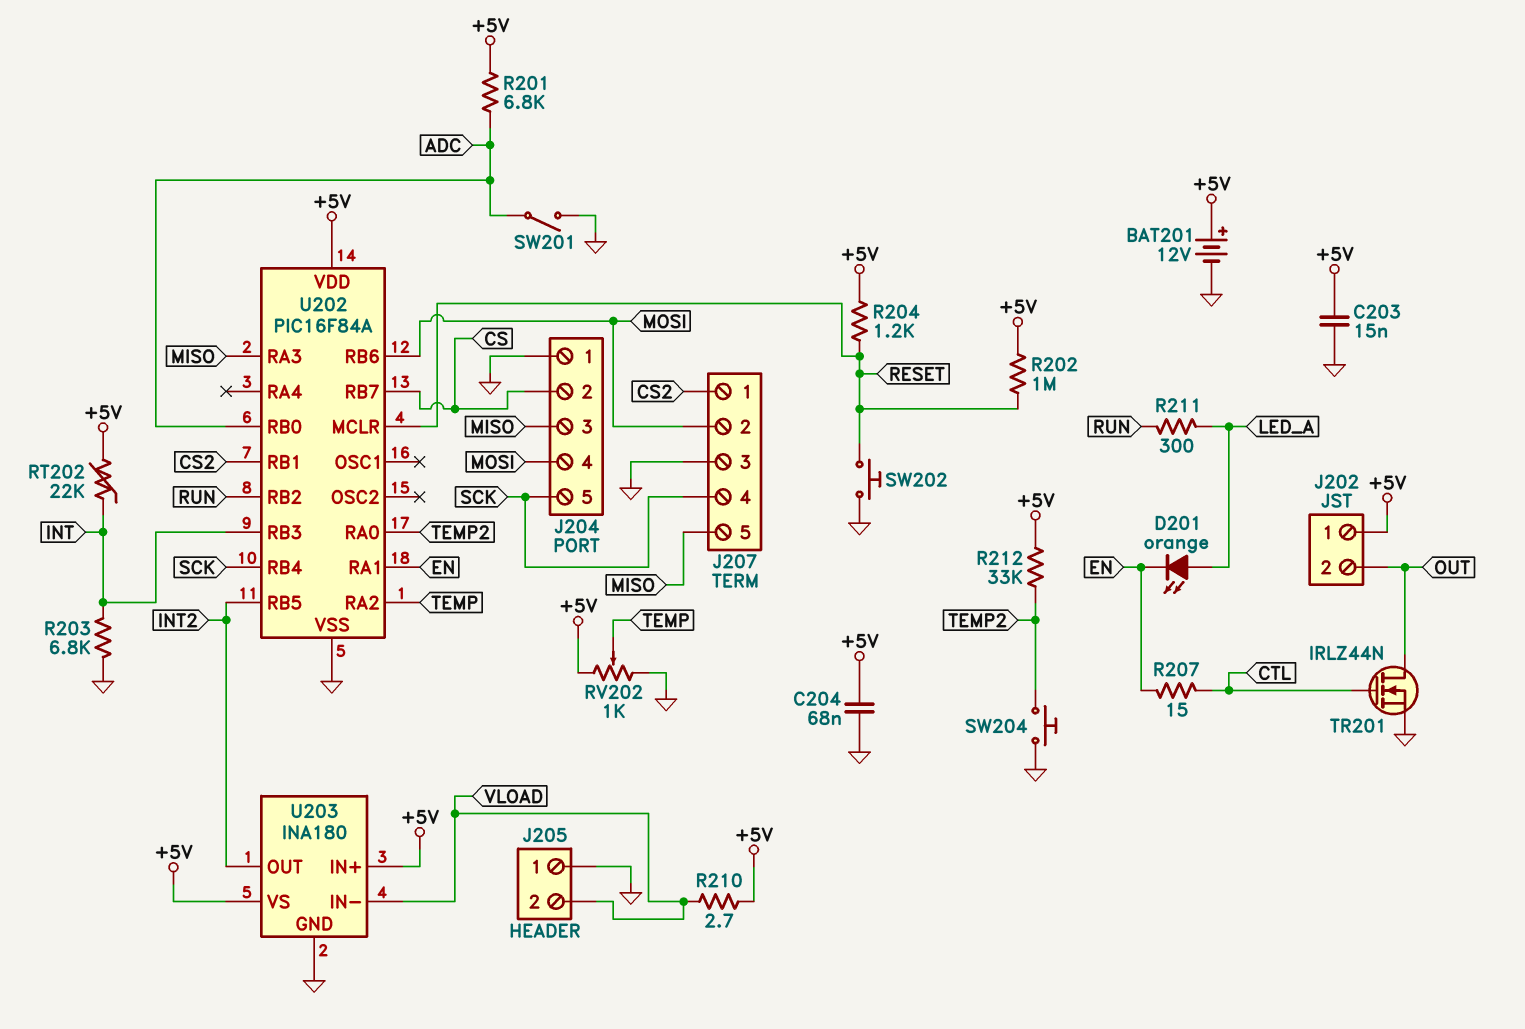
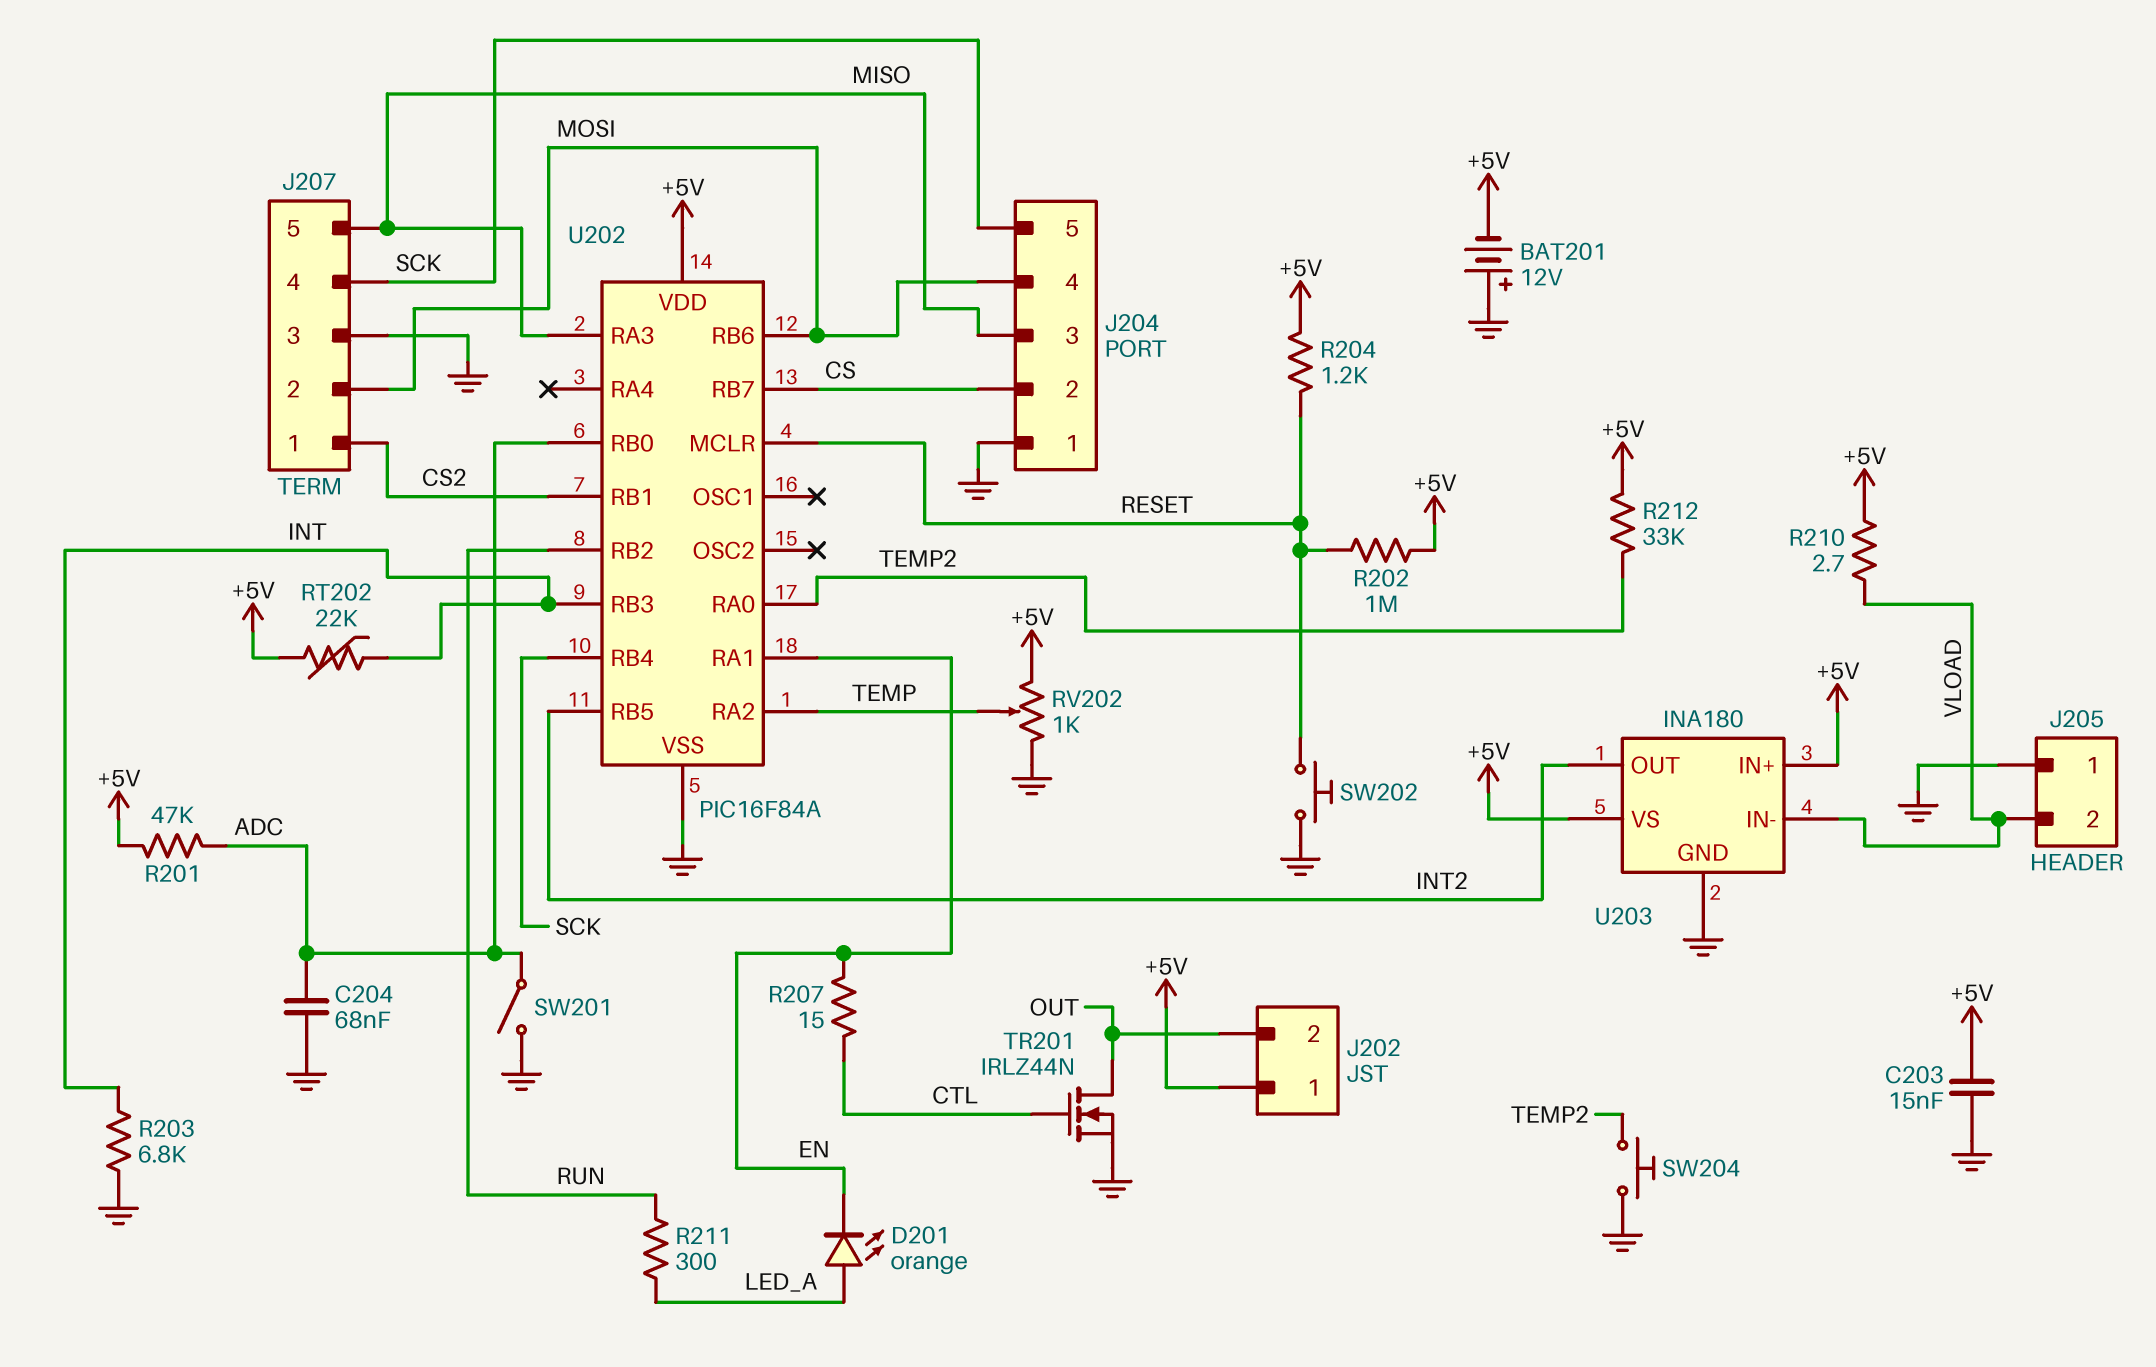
BAT201: 12V (plus +5V, minus GND) -> 12V (plus GND, minus +5V)
C204: 68nF (+5V, GND) -> 68nF (ADC, GND)
R201: 6.8k (+5V, ADC) -> 47k (+5V, ADC)

